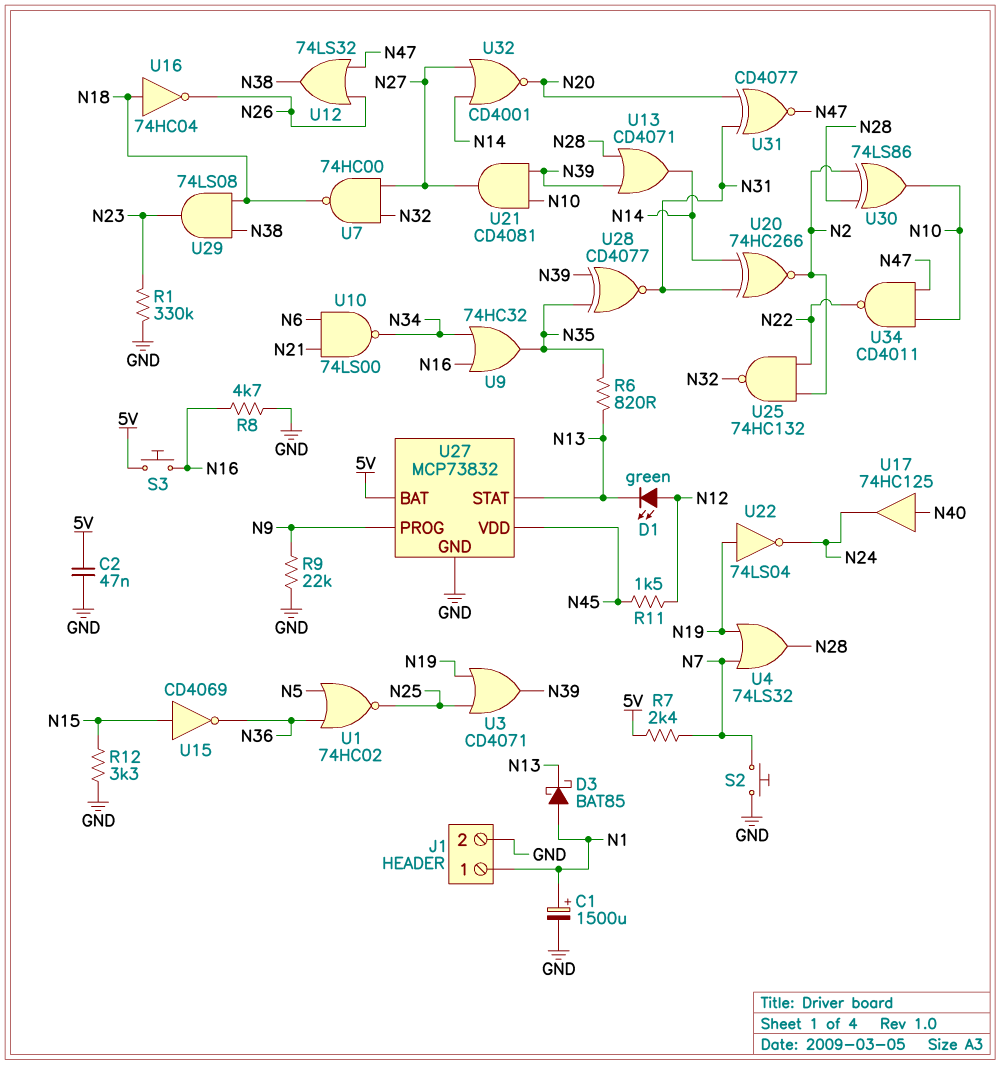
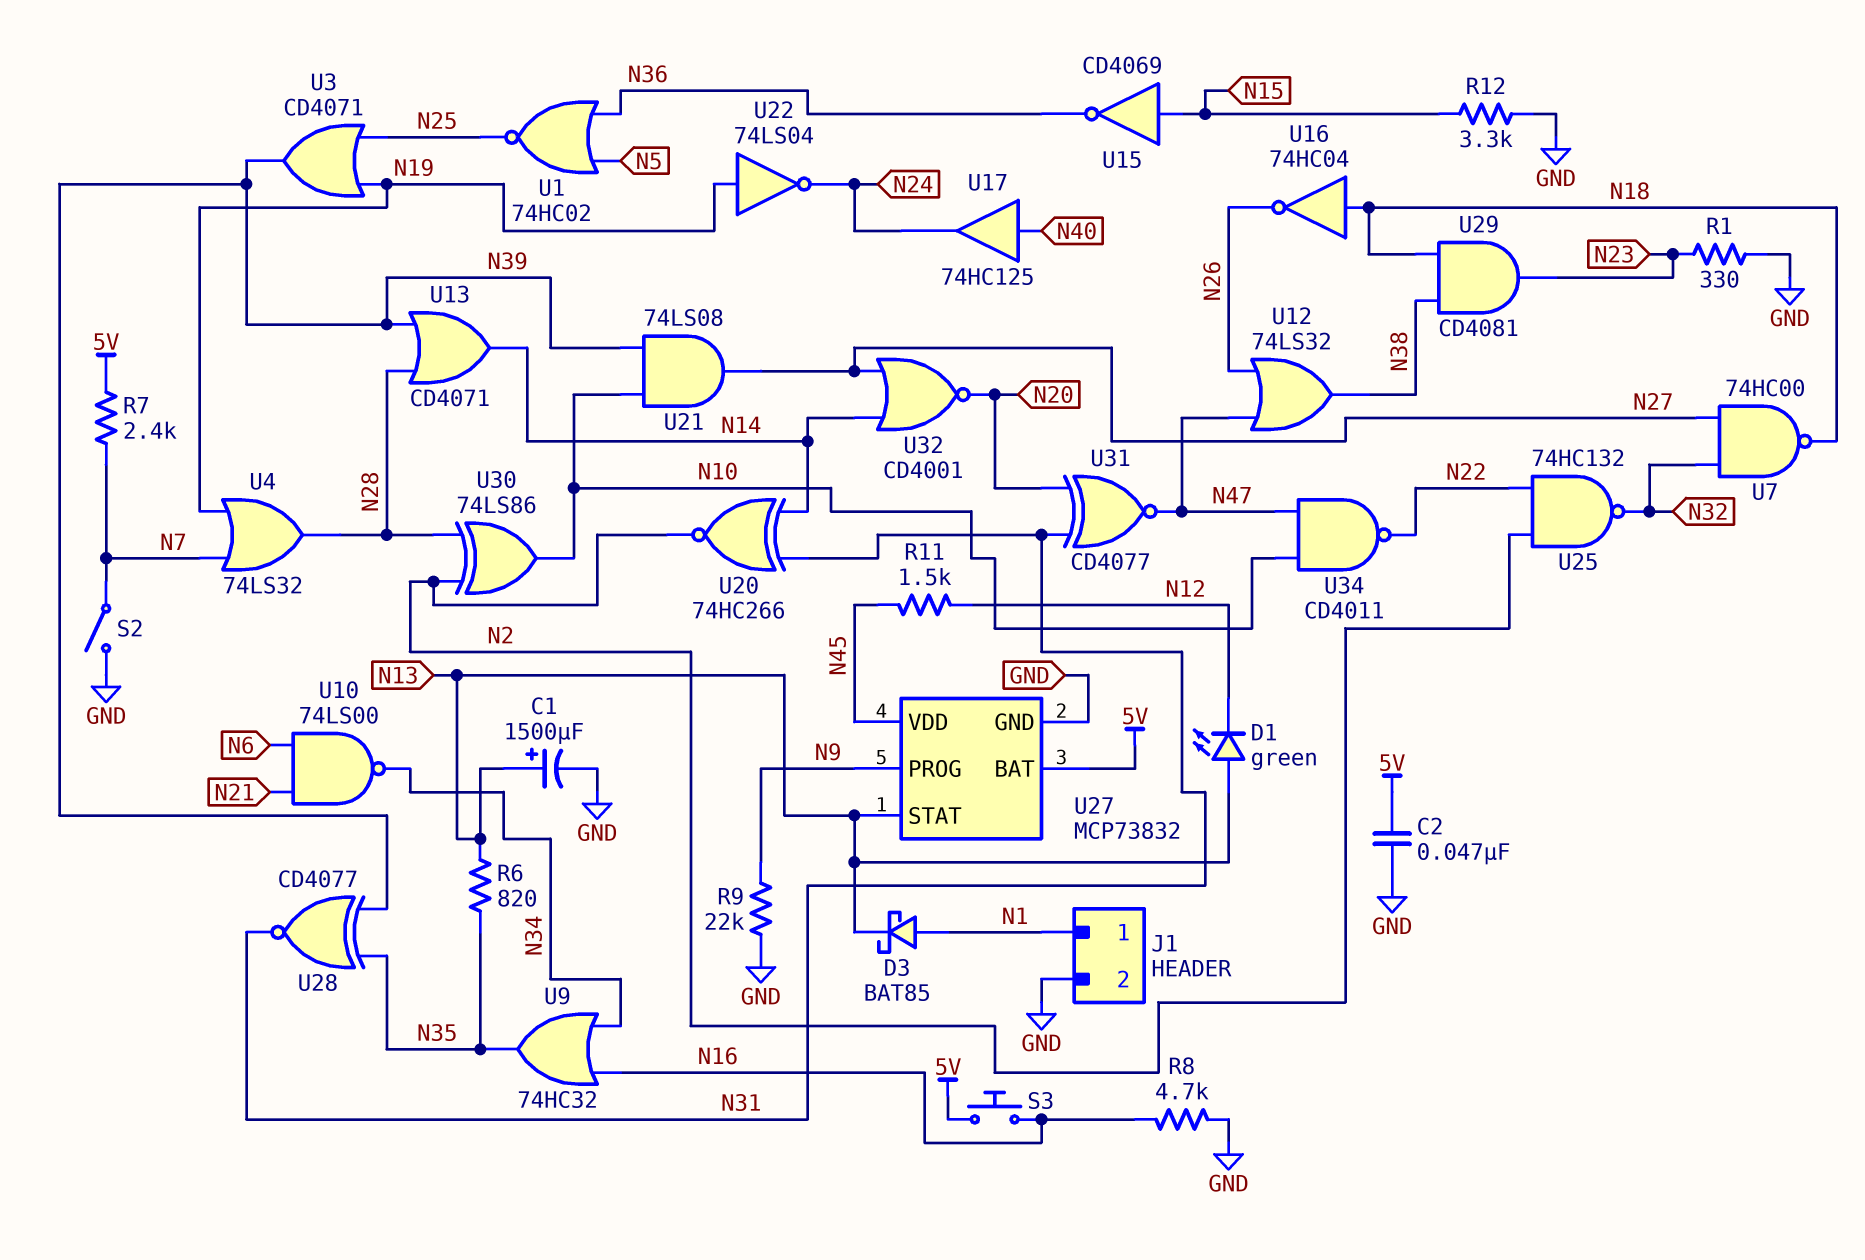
C1: 1500uF (plus N1, minus GND) -> 1500uF (plus N13, minus GND)
D1: LED green (A N12, K N13) -> LED green (A N13, K N12)
R1: 330k (GND, N23) -> 330 (GND, N23)
S2: button (GND, N7) -> switch (GND, N7)
U21: AND CD4081 (in N10, in N39, out N27) -> AND 74LS08 (in N10, in N39, out N27)
U29: AND 74LS08 (in N18, in N38, out N23) -> AND CD4081 (in N18, in N38, out N23)

